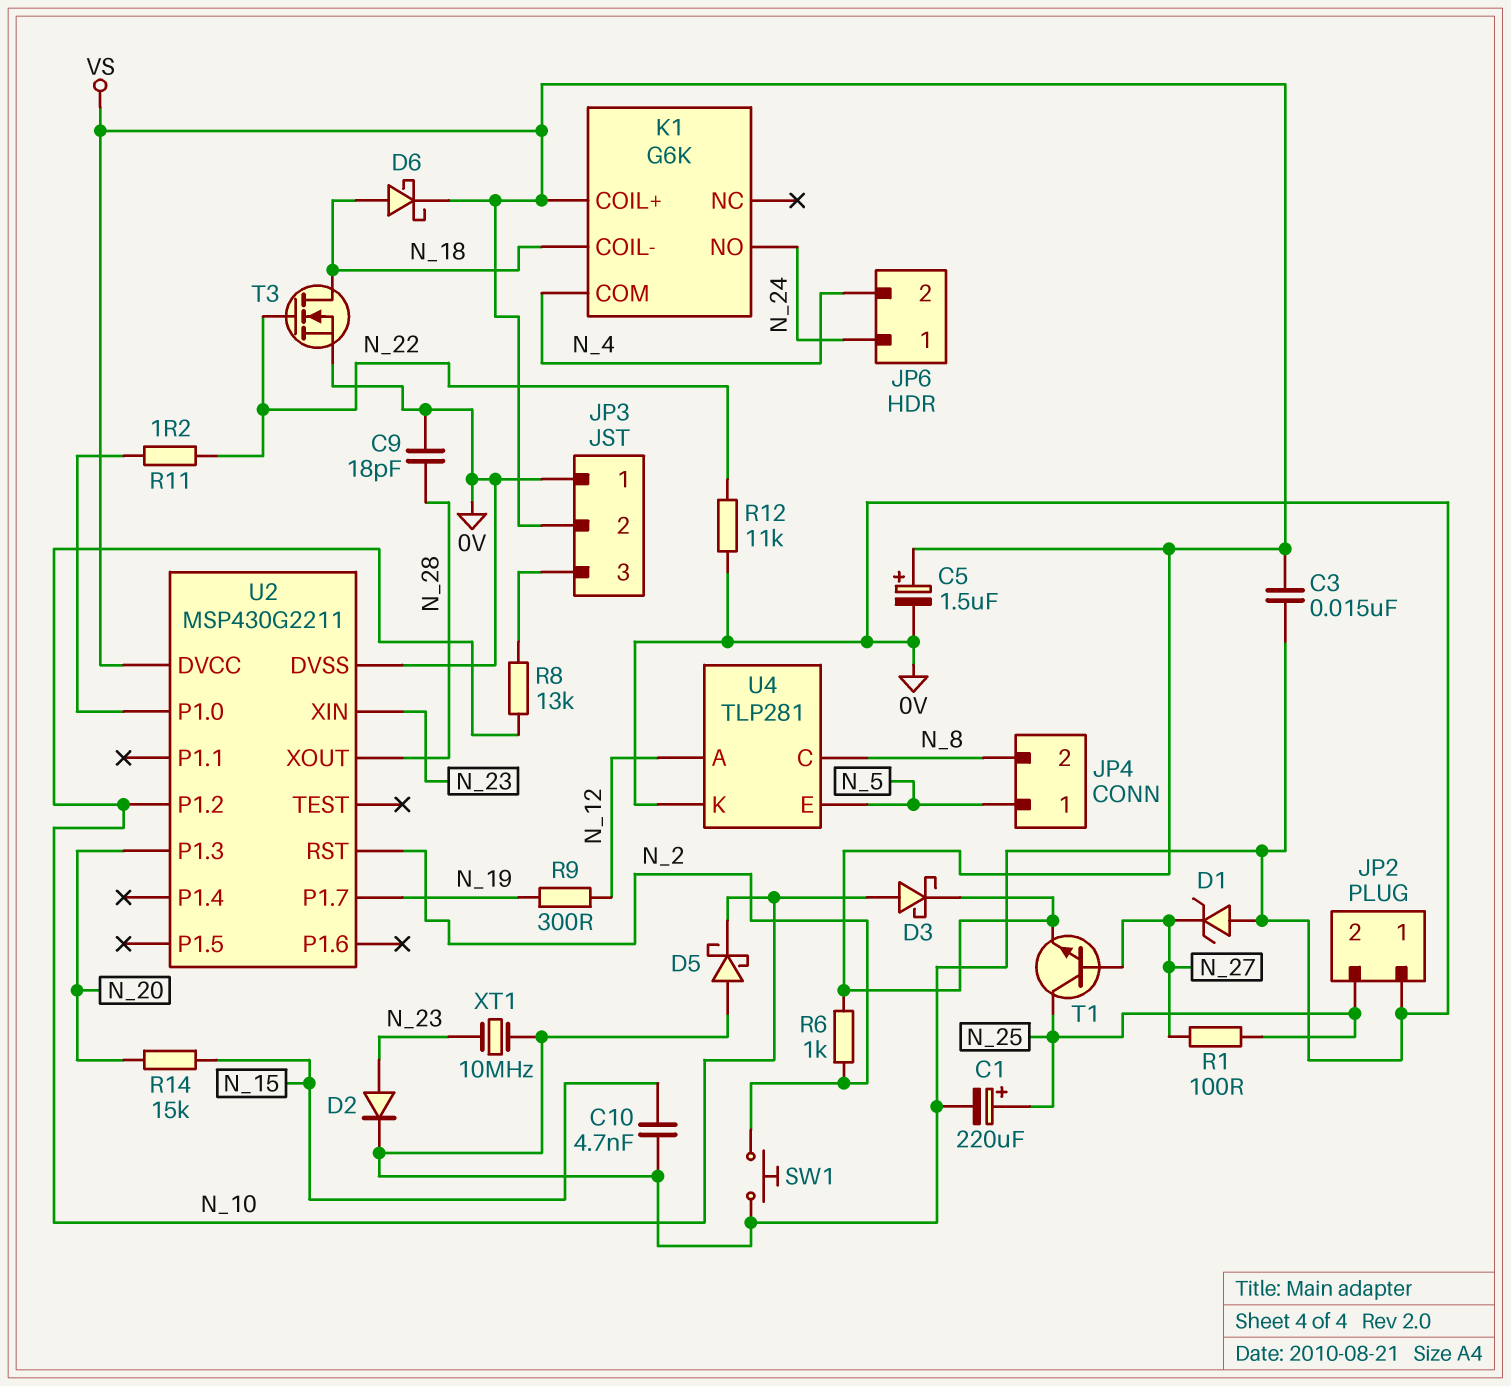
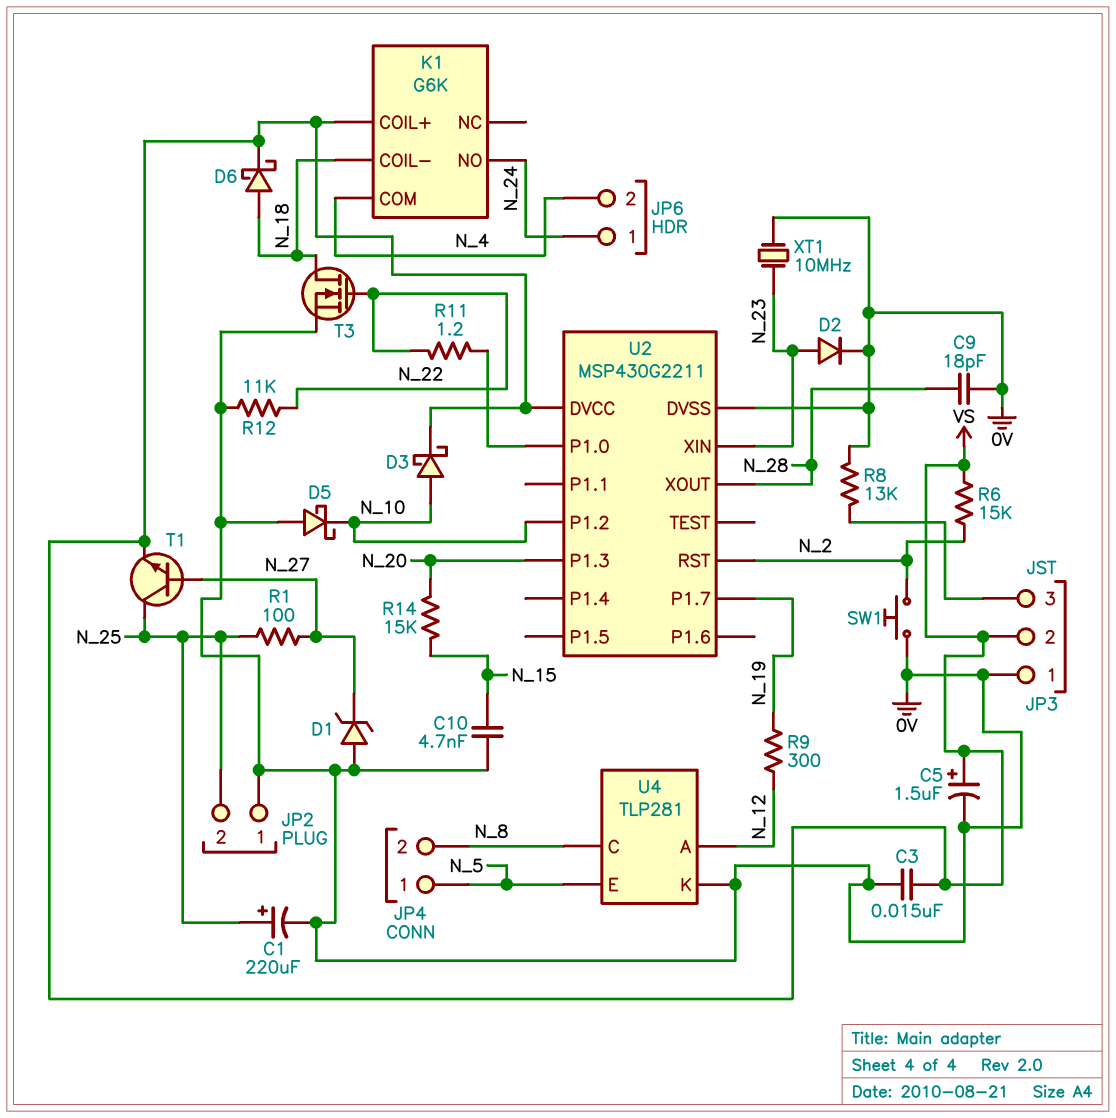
R6: 1k (N_2, VS) -> 15k (N_2, VS)
R8: 13k (JP3/3, N_10) -> 13k (0V, JP3/3)

